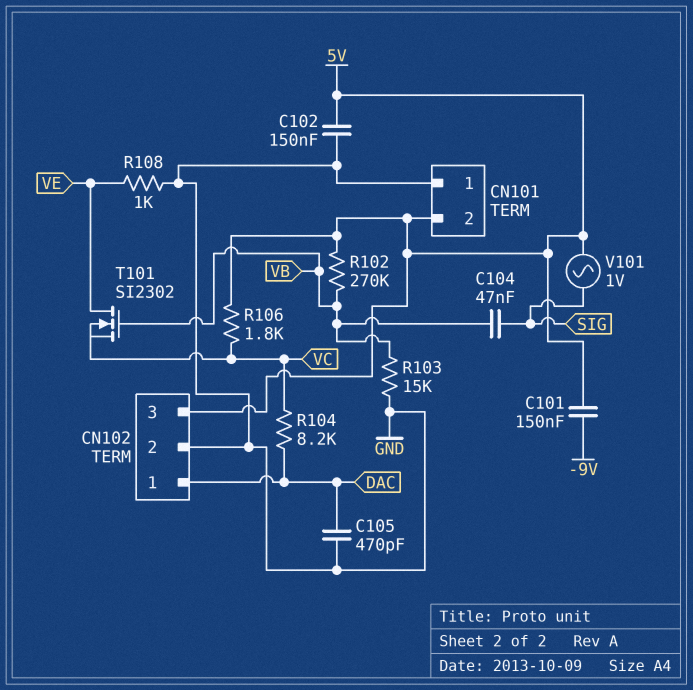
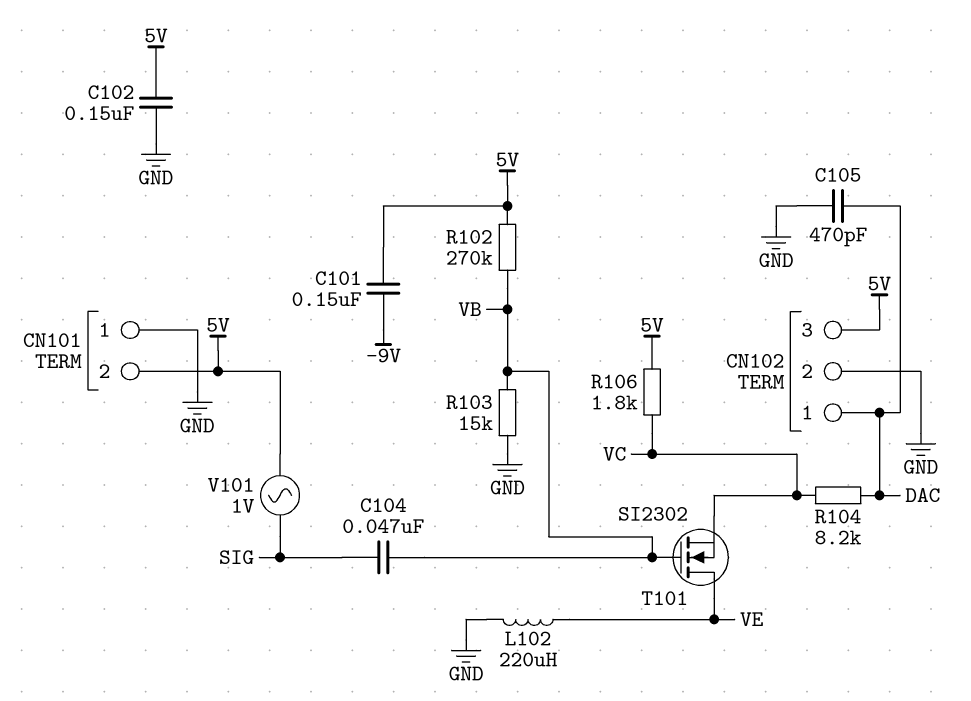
L102: none -> 220uH (GND, VE)
R108: 1k (GND, VE) -> none

